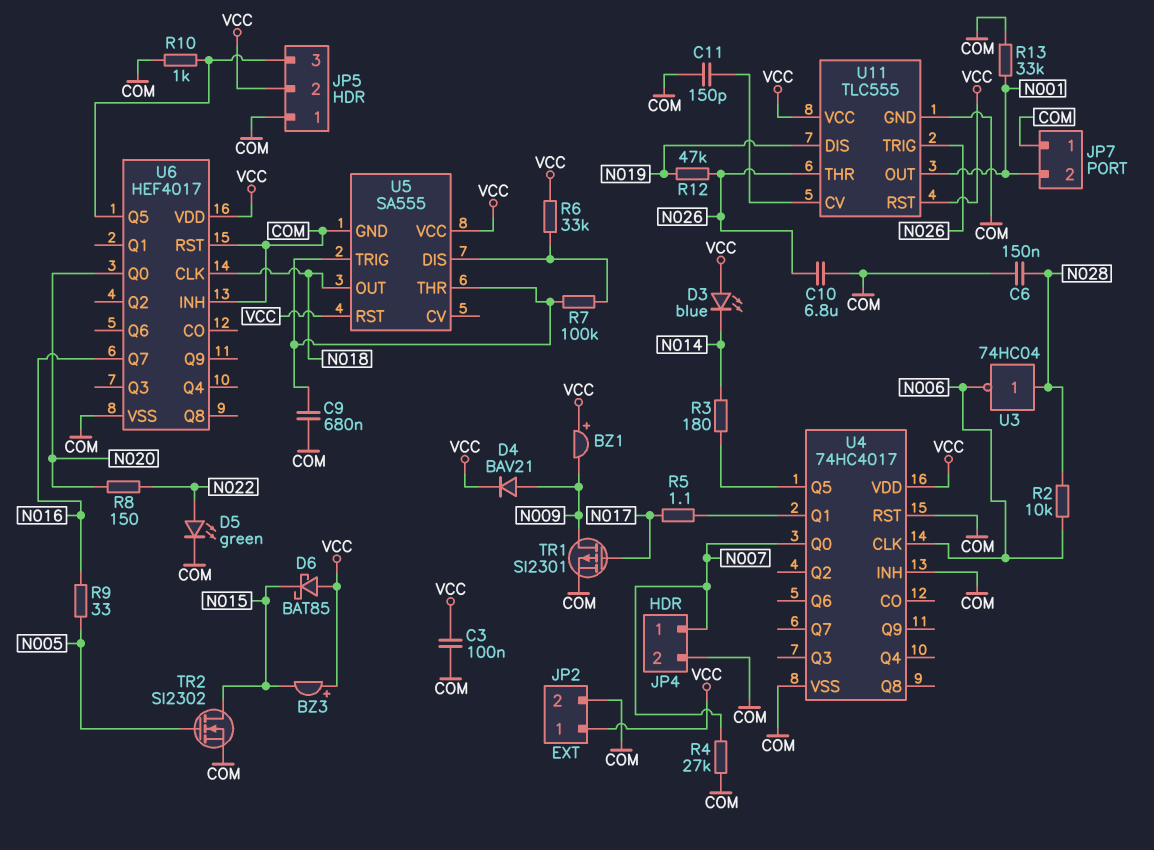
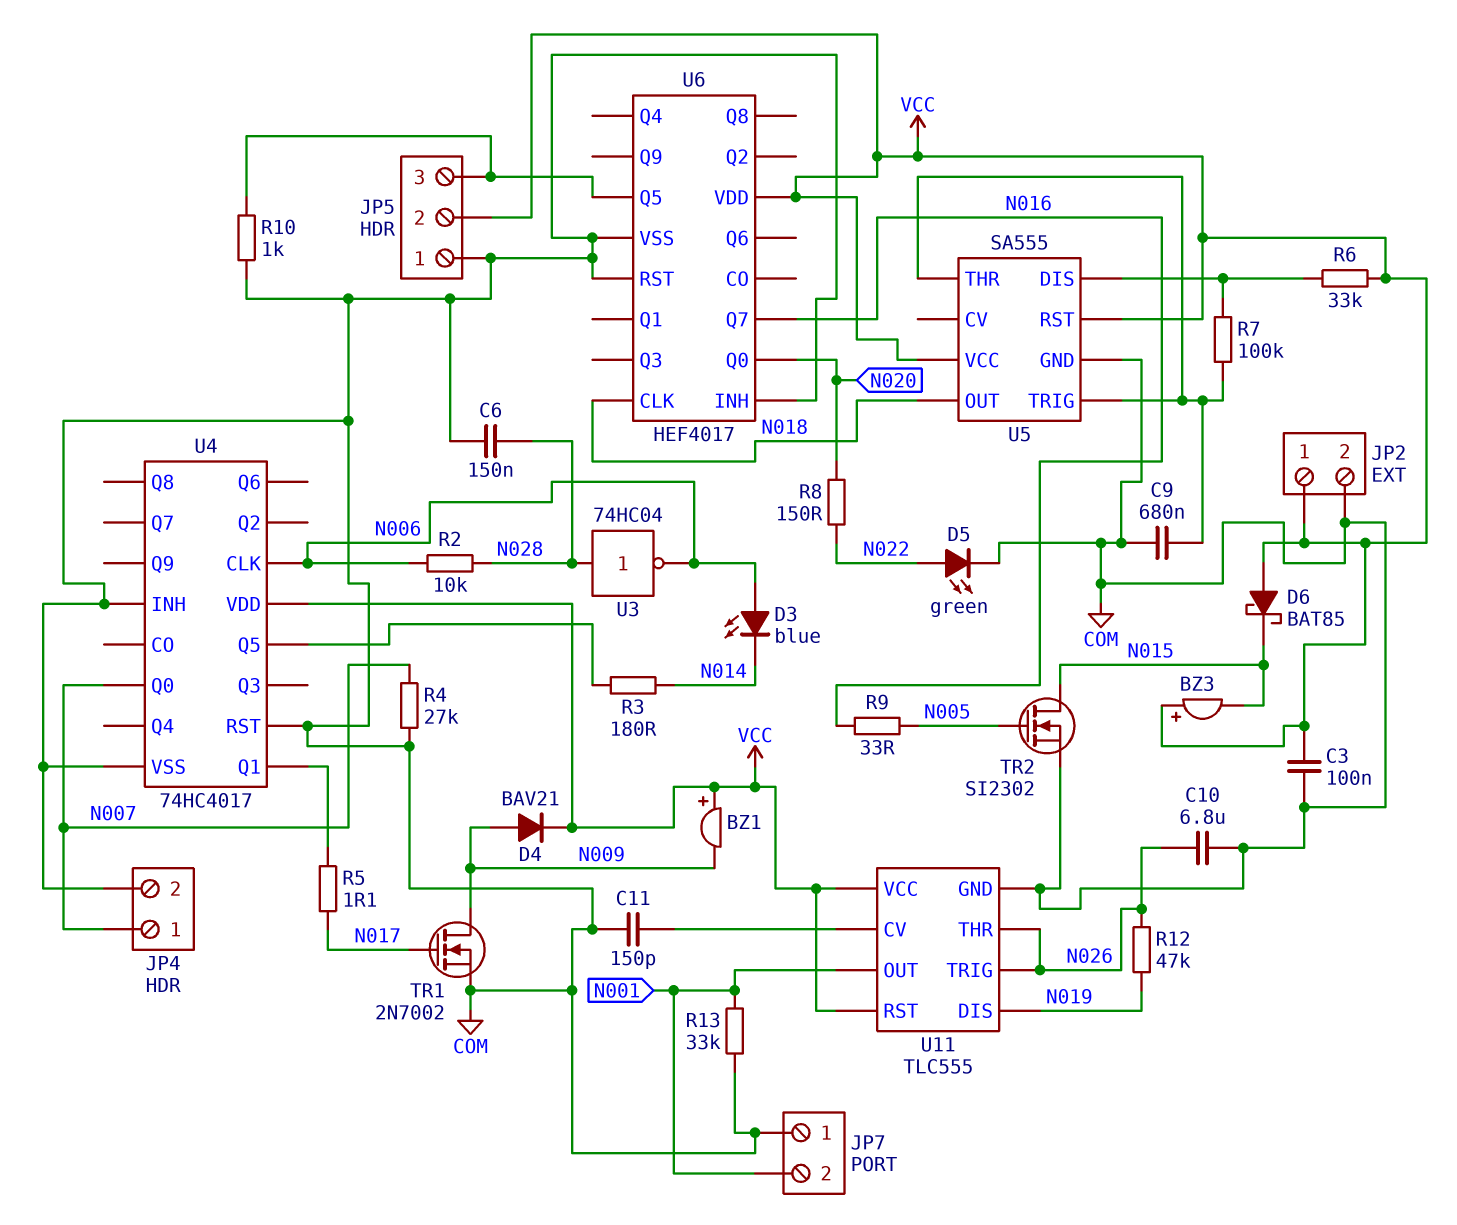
D3: LED blue (A VCC, K N014) -> LED blue (A N006, K N014)
TR1: PMOS SI2301 (G N017, D N009, S COM) -> NMOS 2N7002 (G N017, D N009, S COM)

